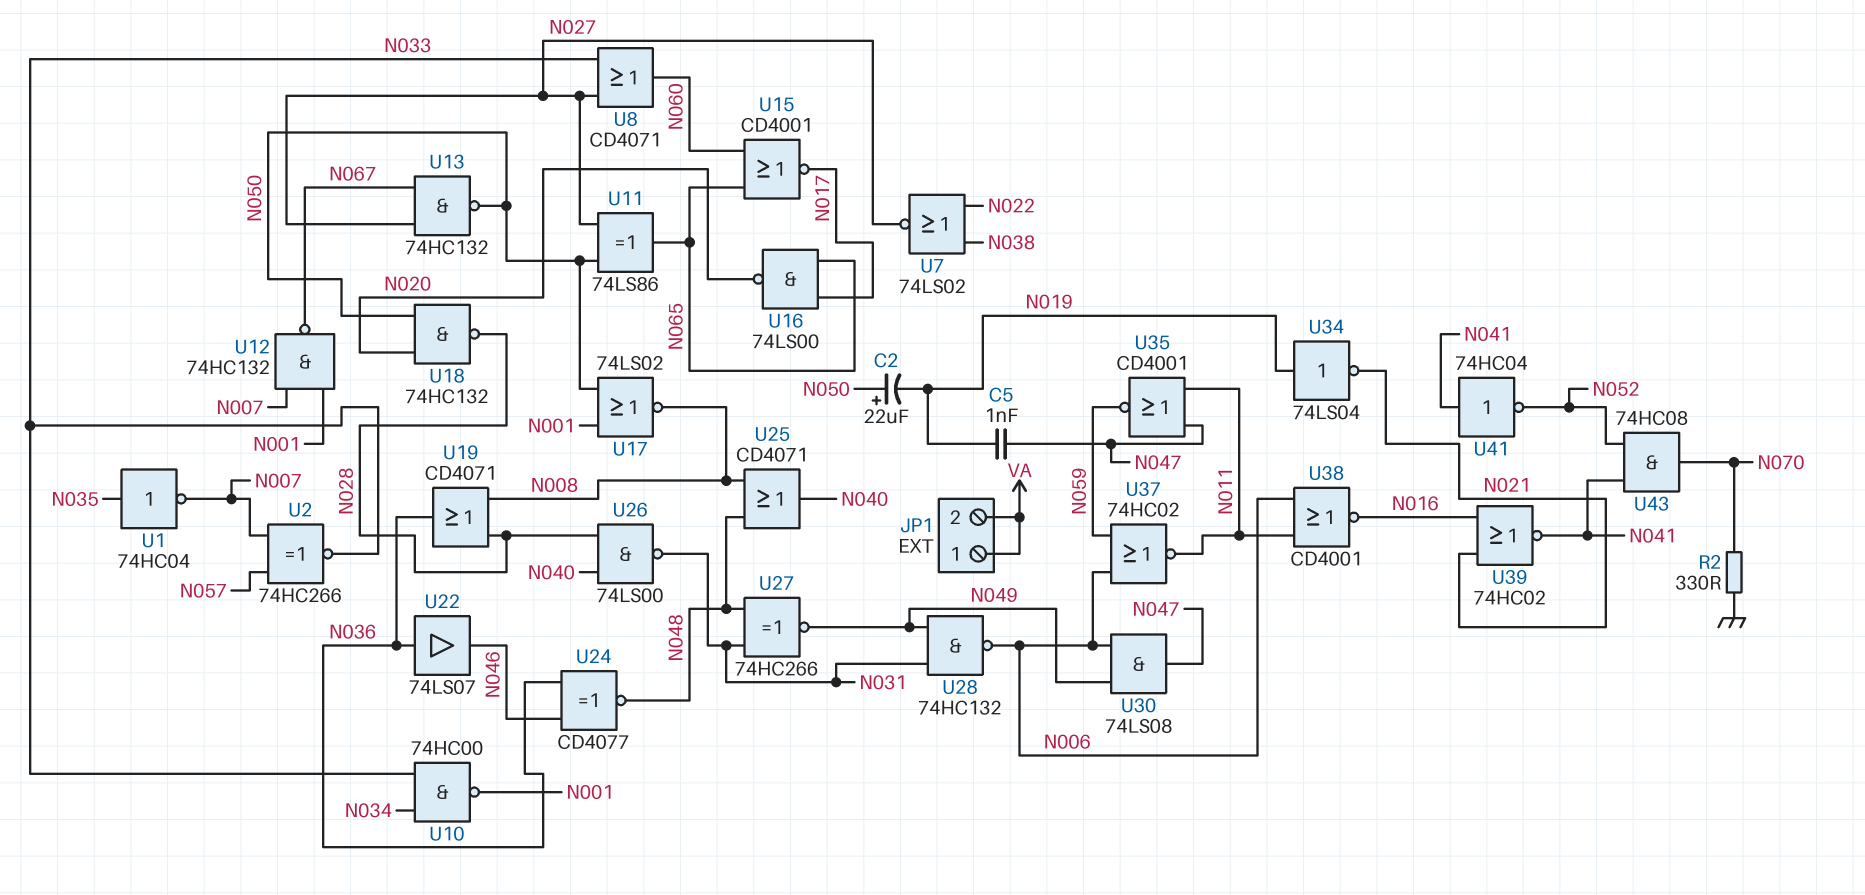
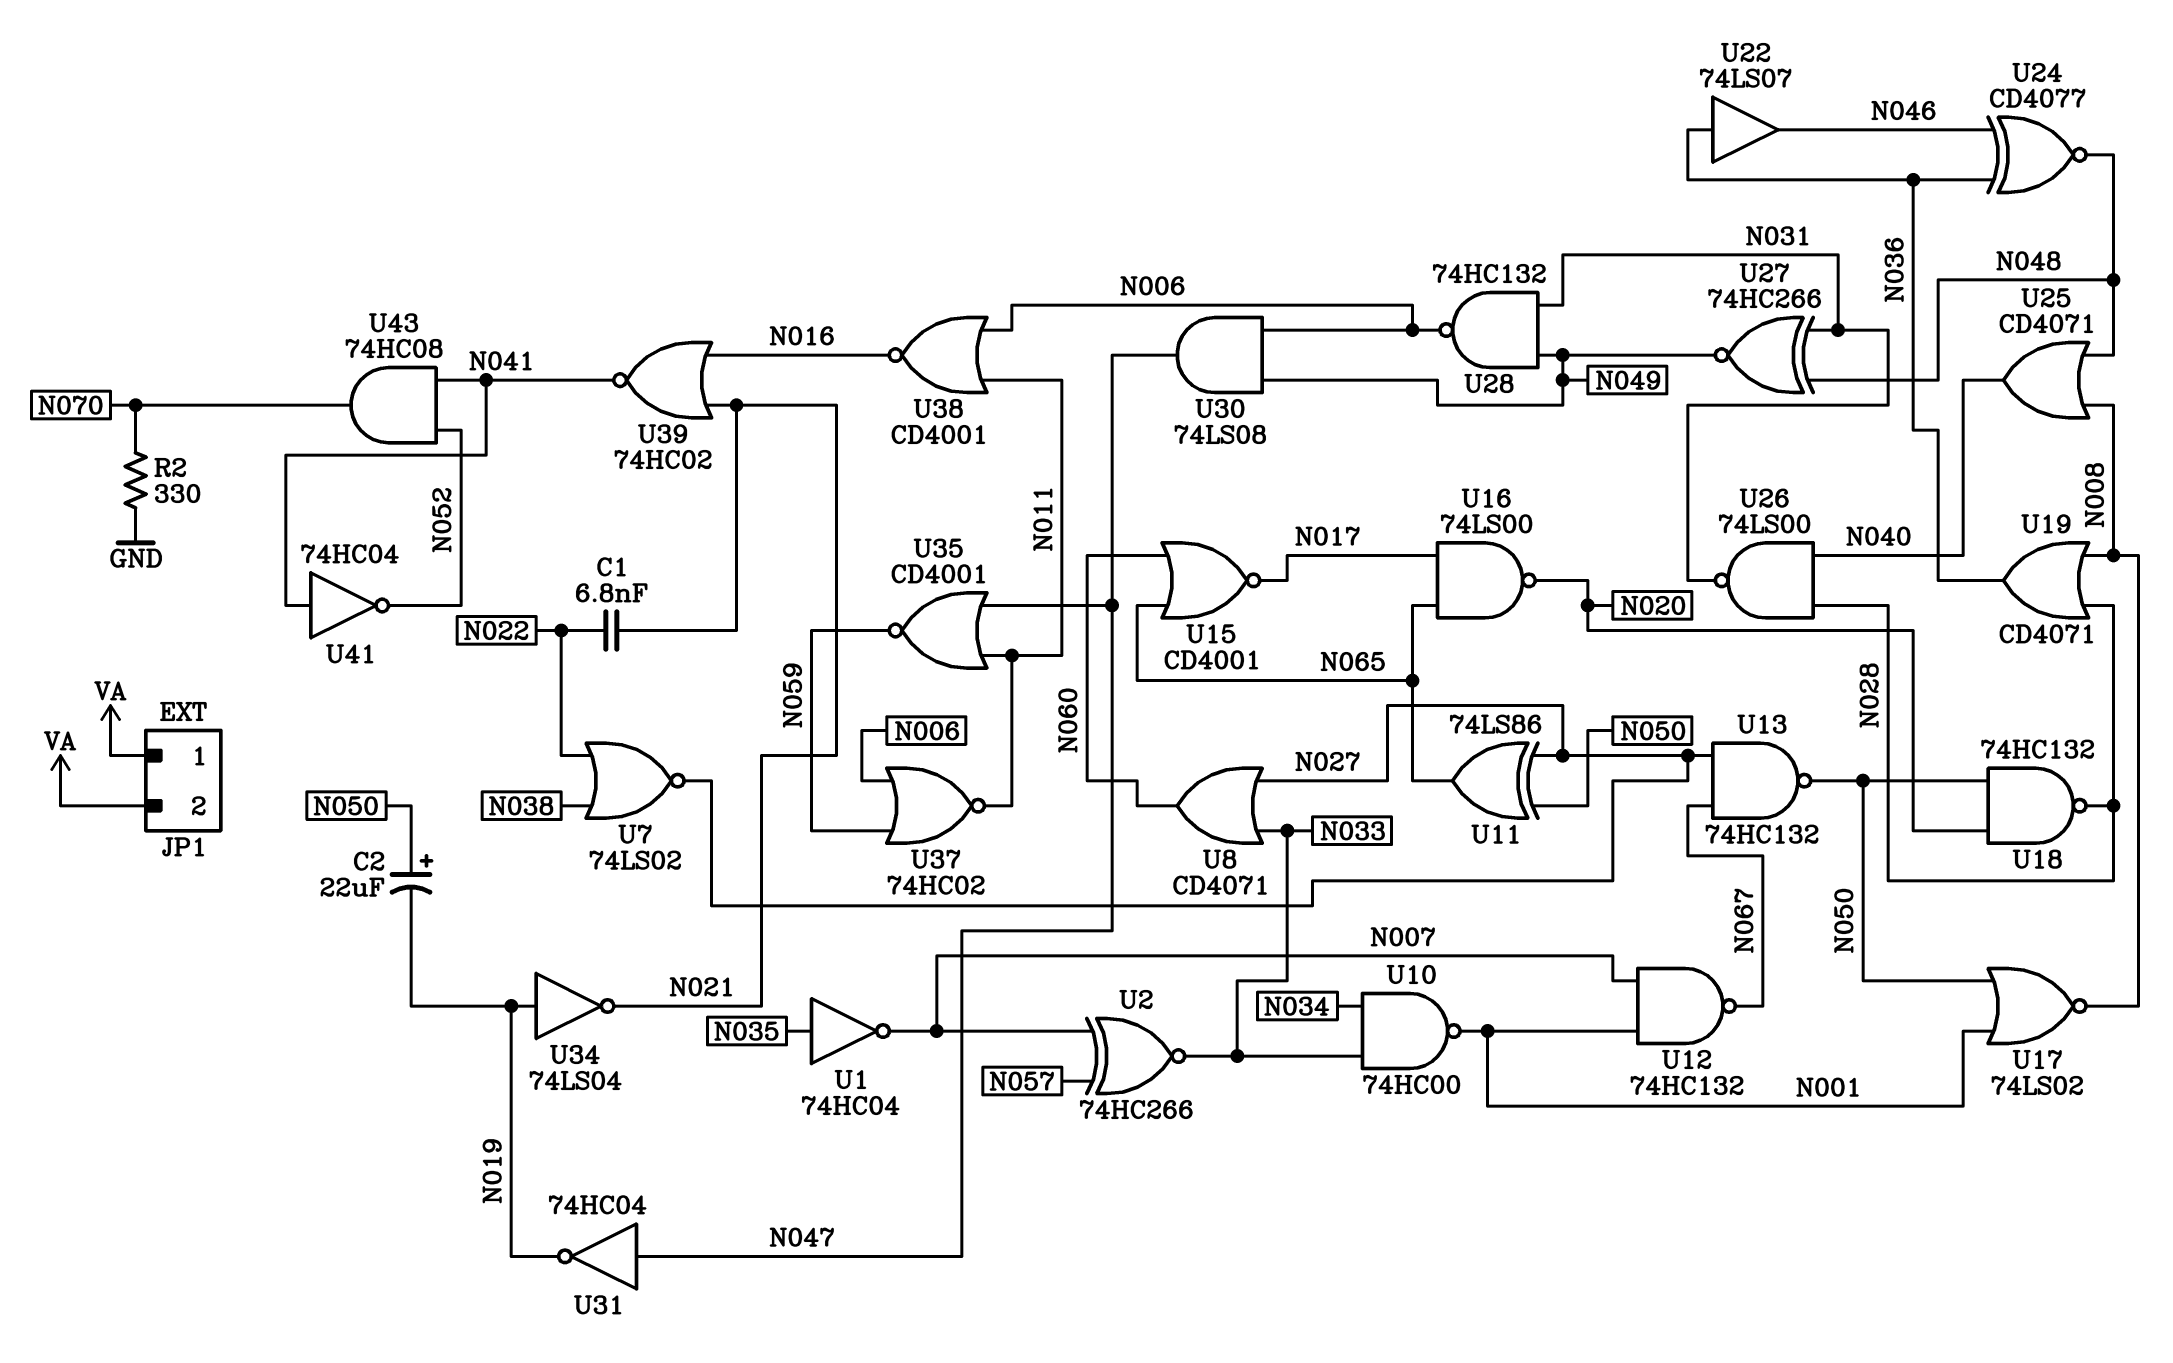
C1: none -> 6.8nF (N021, N022)
C5: 1nF (N019, N047) -> none
U31: none -> NOT 74HC04 (in N047, out N019)

